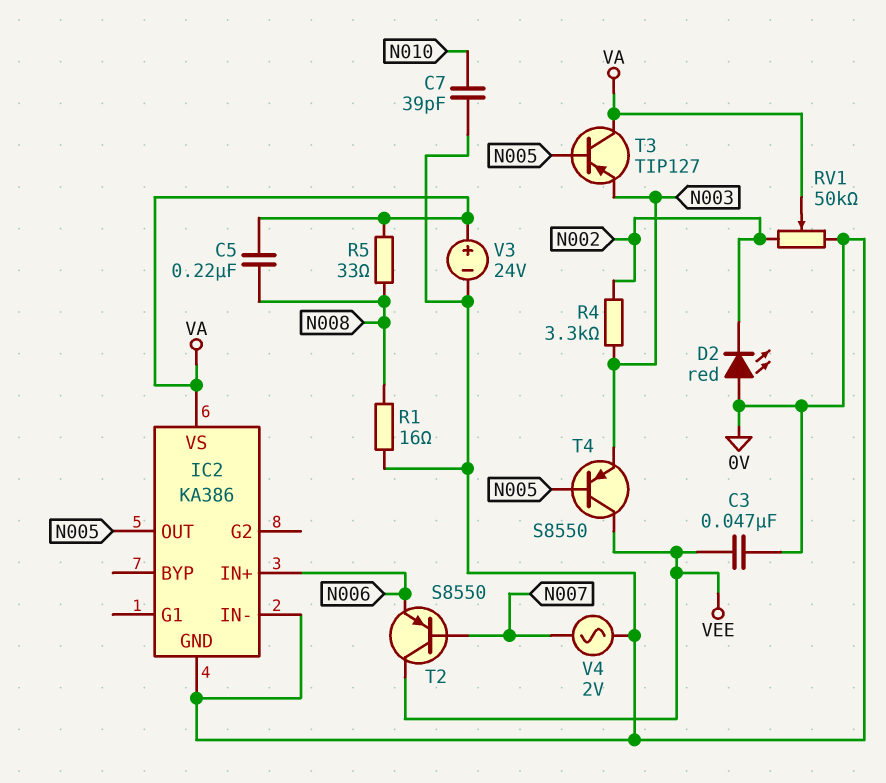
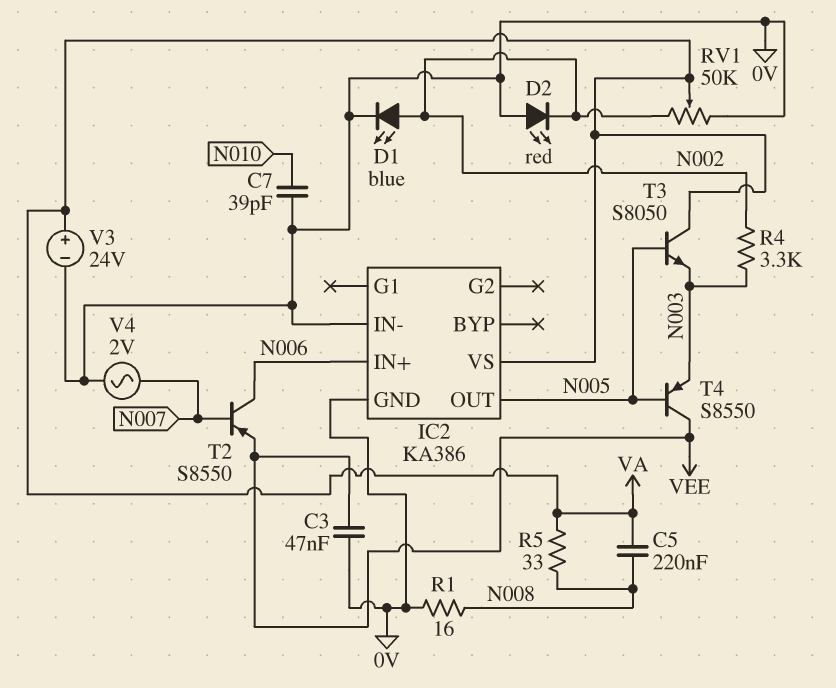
D1: none -> LED blue (A N002, K 0V)
T2: PNP S8550 (B N007, C VEE, E N006) -> PNP S8550 (B N007, C N006, E VEE)
T3: PNP TIP127 (B N005, C VA, E N003) -> NPN S8050 (B N005, C VA, E N003)

